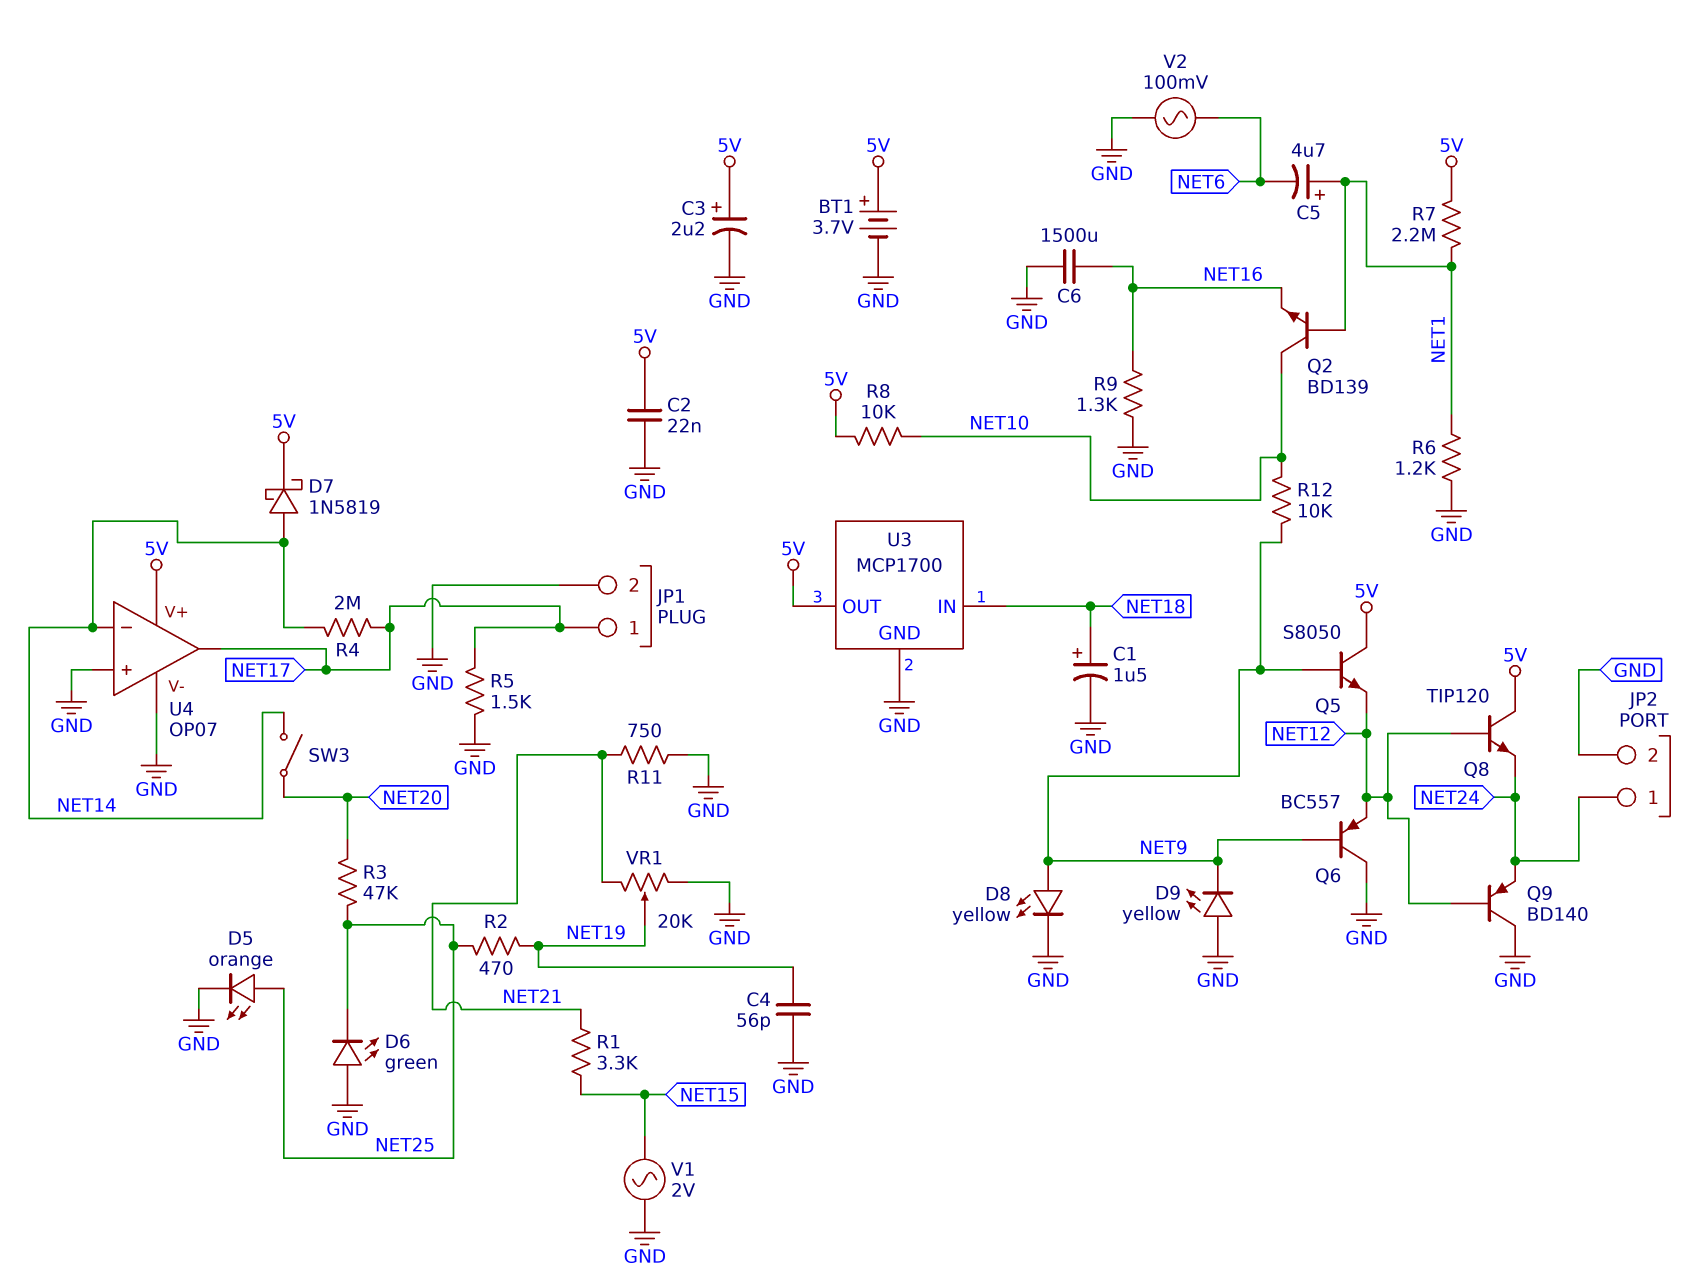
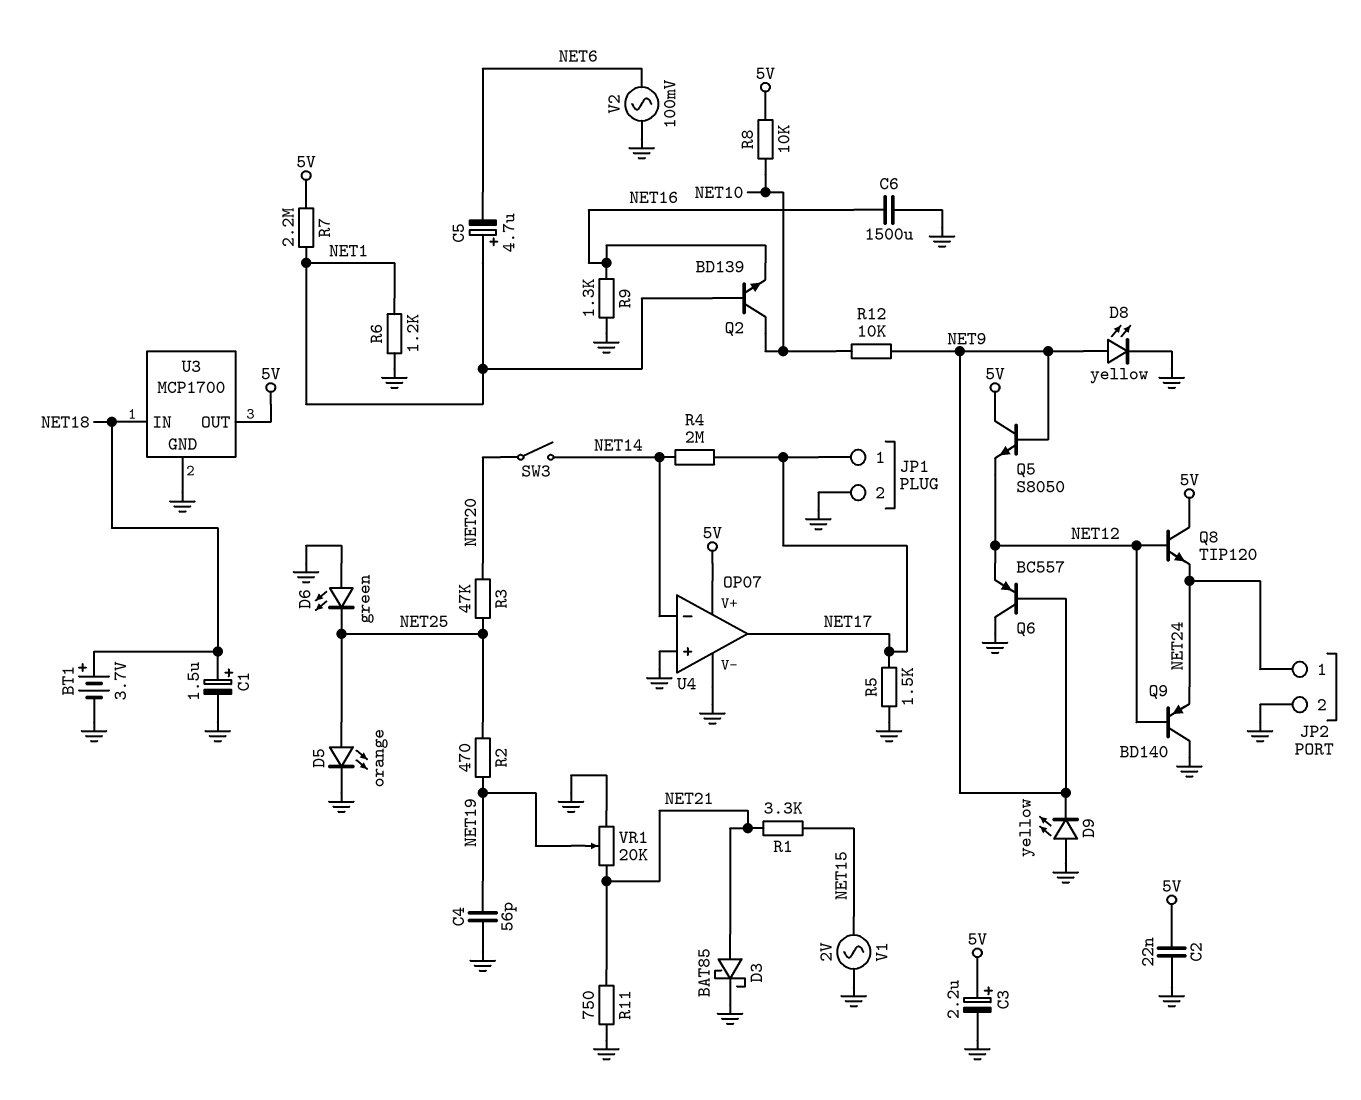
BT1: 3.7V (plus 5V, minus GND) -> 3.7V (plus NET18, minus GND)
D3: none -> schottky BAT85 (A NET21, K GND)
D7: schottky 1N5819 (A NET14, K 5V) -> none

